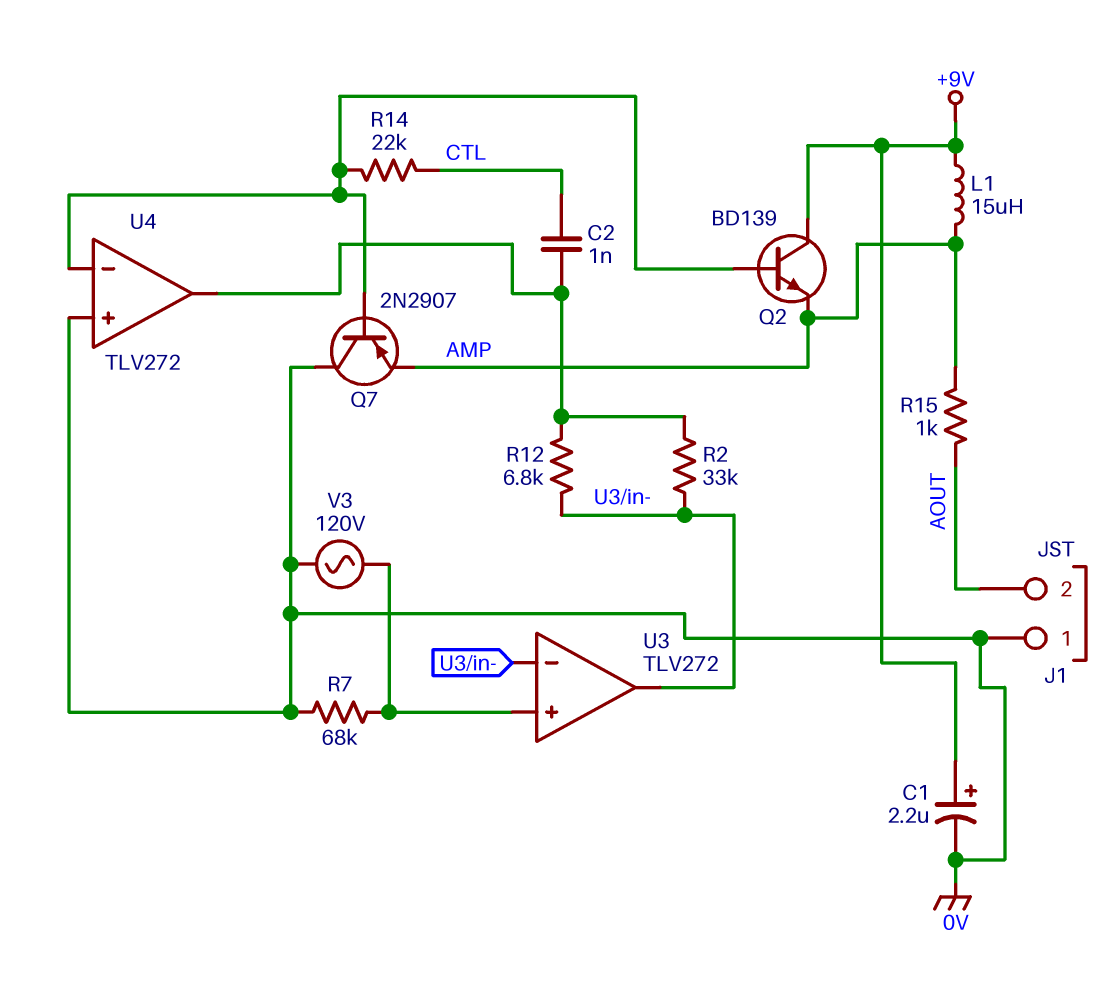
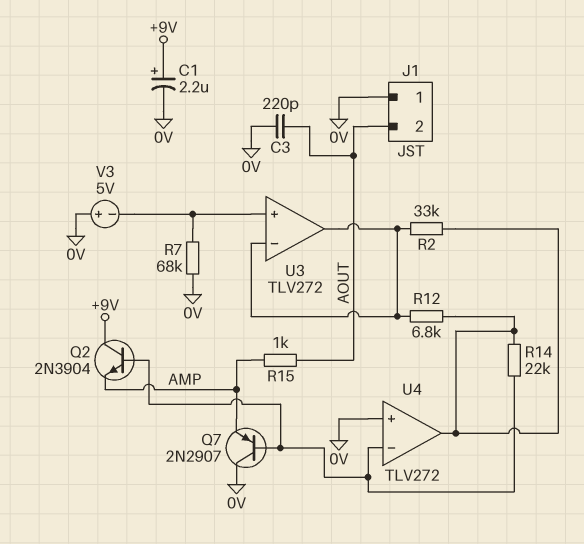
C2: 1nF (CTL, U4/out) -> none
C3: none -> 220pF (0V, AOUT)
L1: 15uH (+9V, AMP) -> none
Q2: NPN BD139 (B U4/in-, C +9V, E AMP) -> NPN 2N3904 (B U4/in-, C +9V, E AMP)
R14: 22k (CTL, U4/in-) -> 22k (U4/in-, U4/out)
V3: AC 120V (0V, U3/in+) -> 5V (plus 0V, minus U3/in+)

